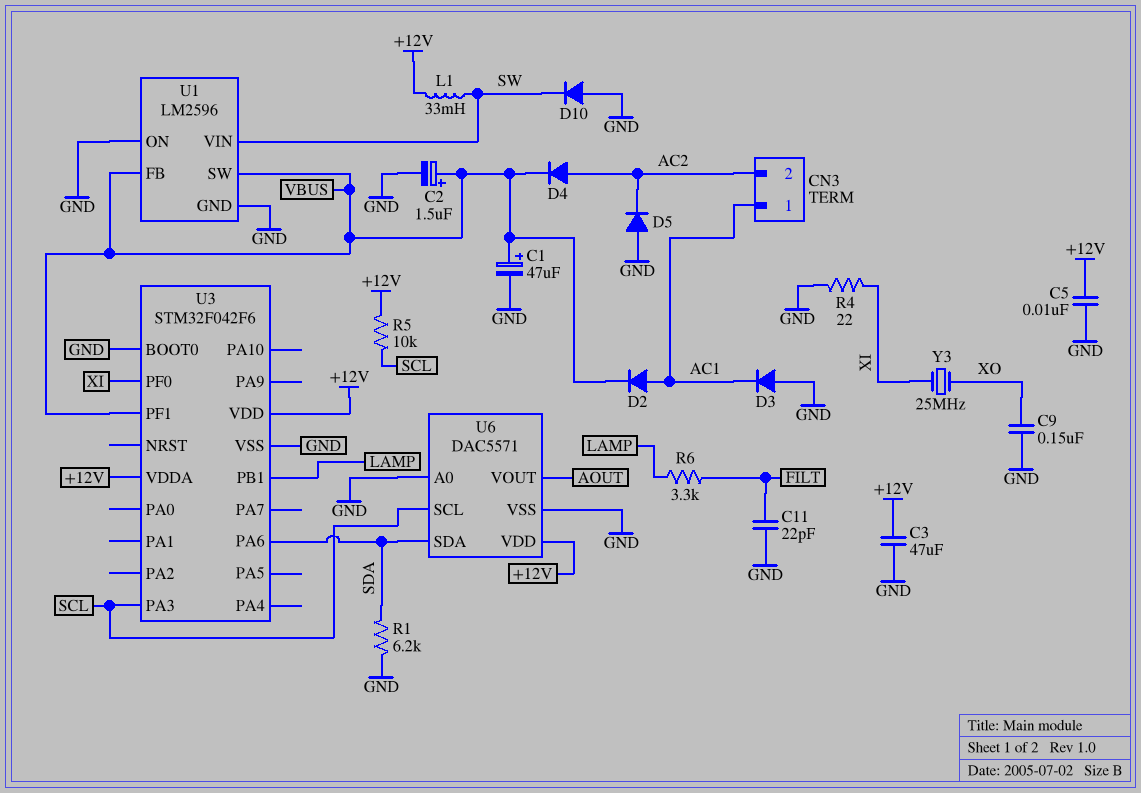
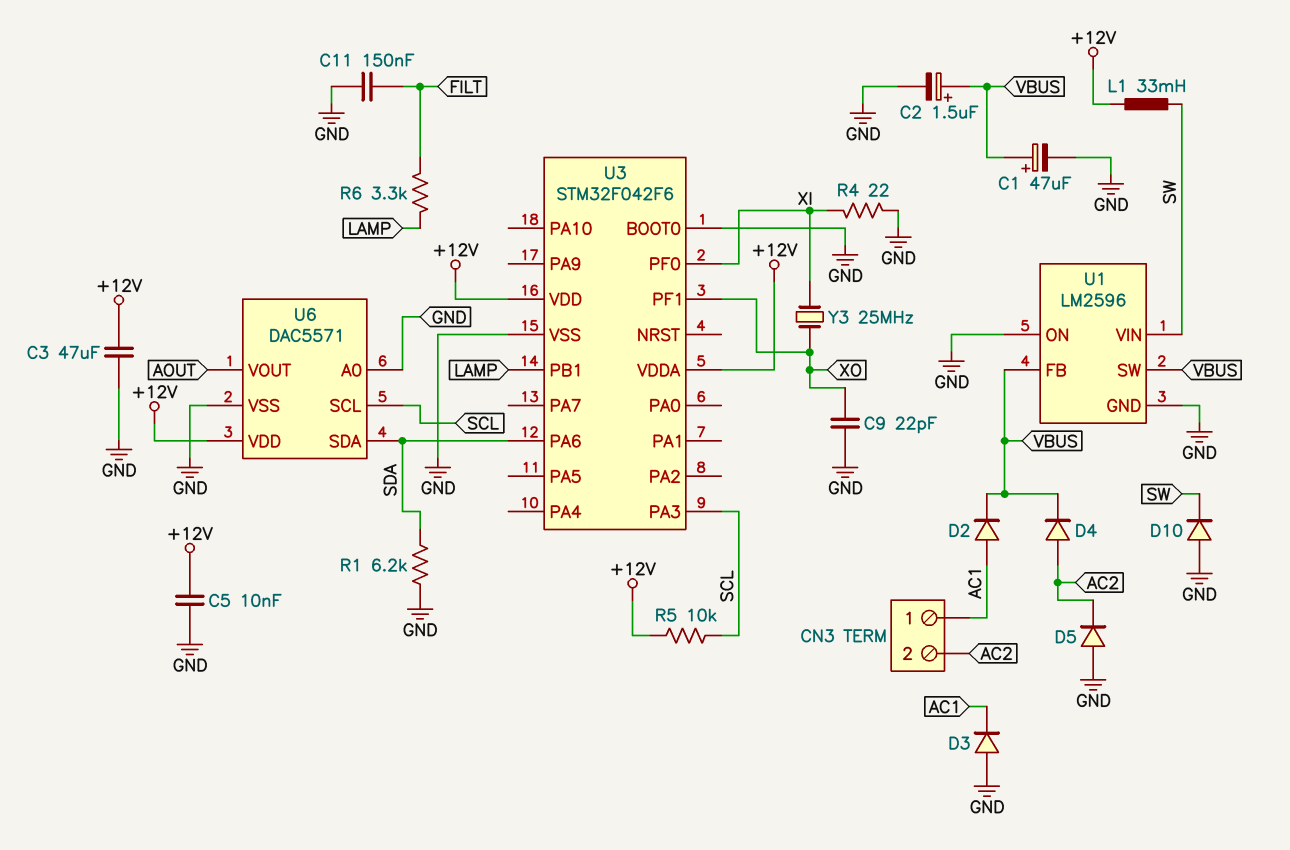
C9: 150nF (GND, XO) -> 22pF (GND, XO)
C11: 22pF (FILT, GND) -> 150nF (FILT, GND)
U3 pin PF1: VBUS -> XO

